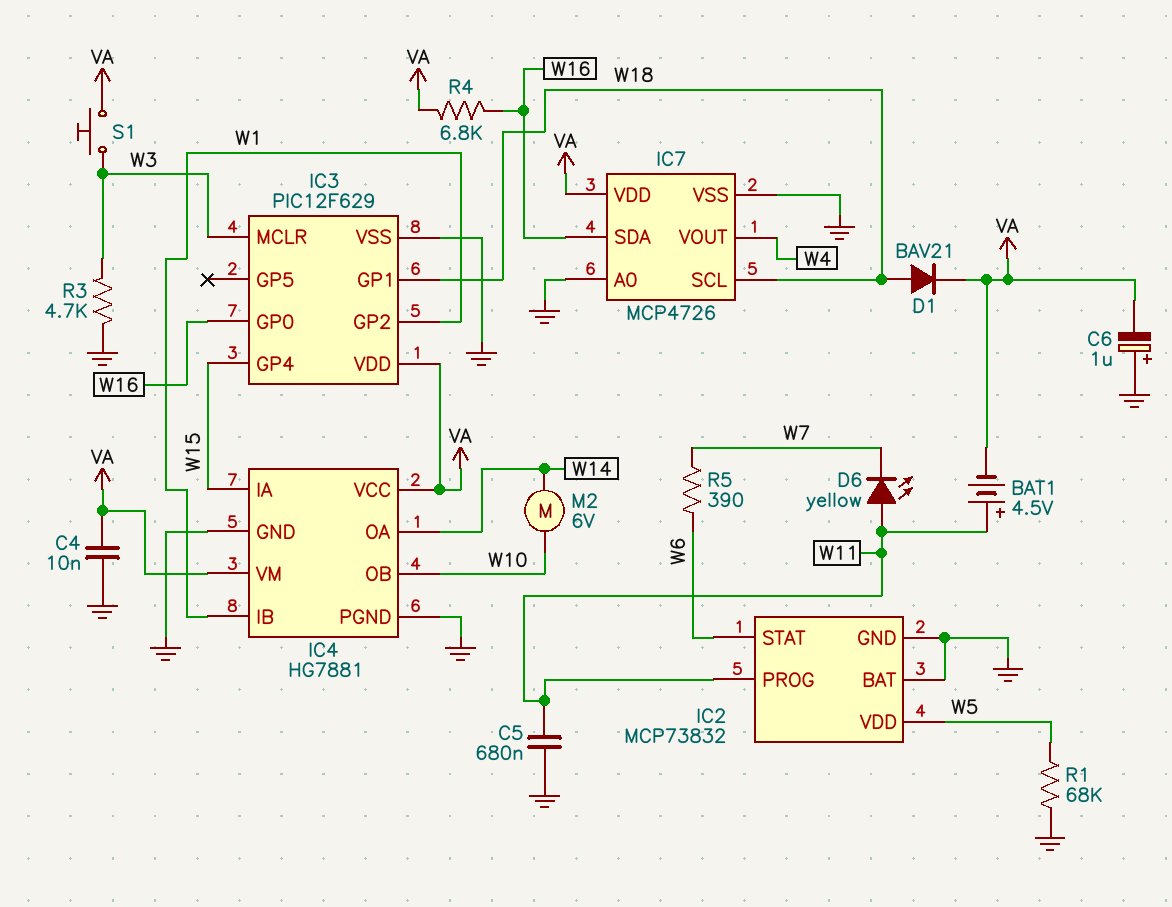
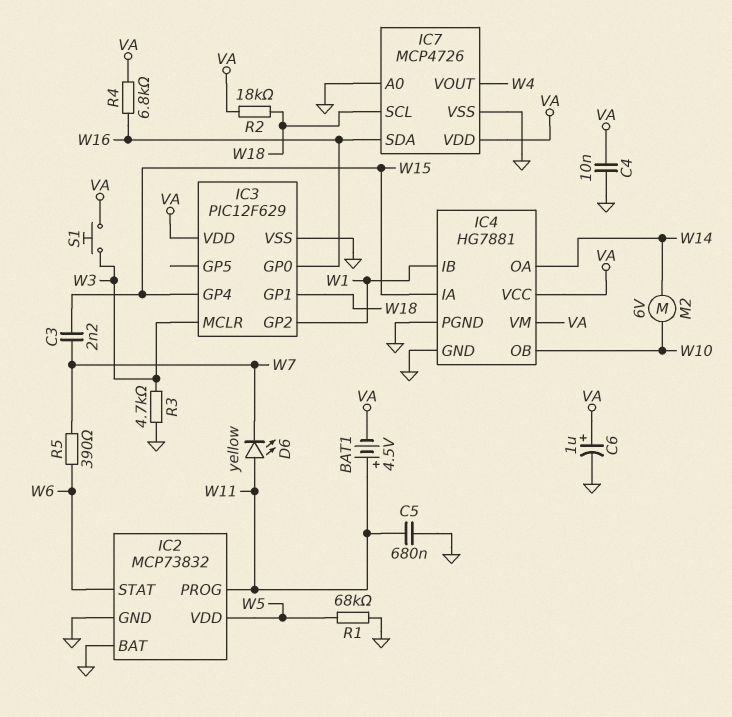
C3: none -> 2.2nF (W7, W15)
C6: 1uF (plus GND, minus VA) -> 1uF (plus VA, minus GND)
D1: diode BAV21 (A W18, K VA) -> none
R2: none -> 18k (VA, W18)

